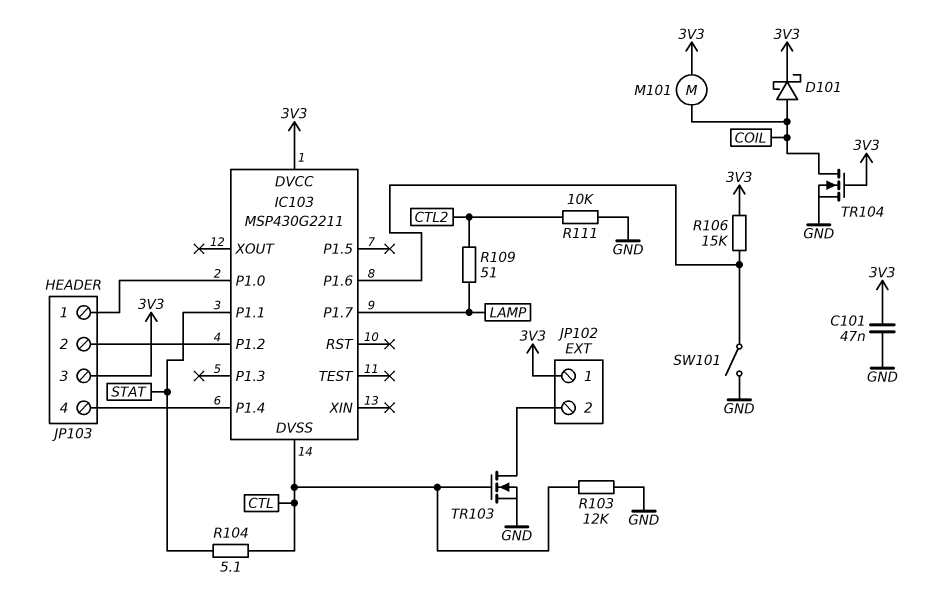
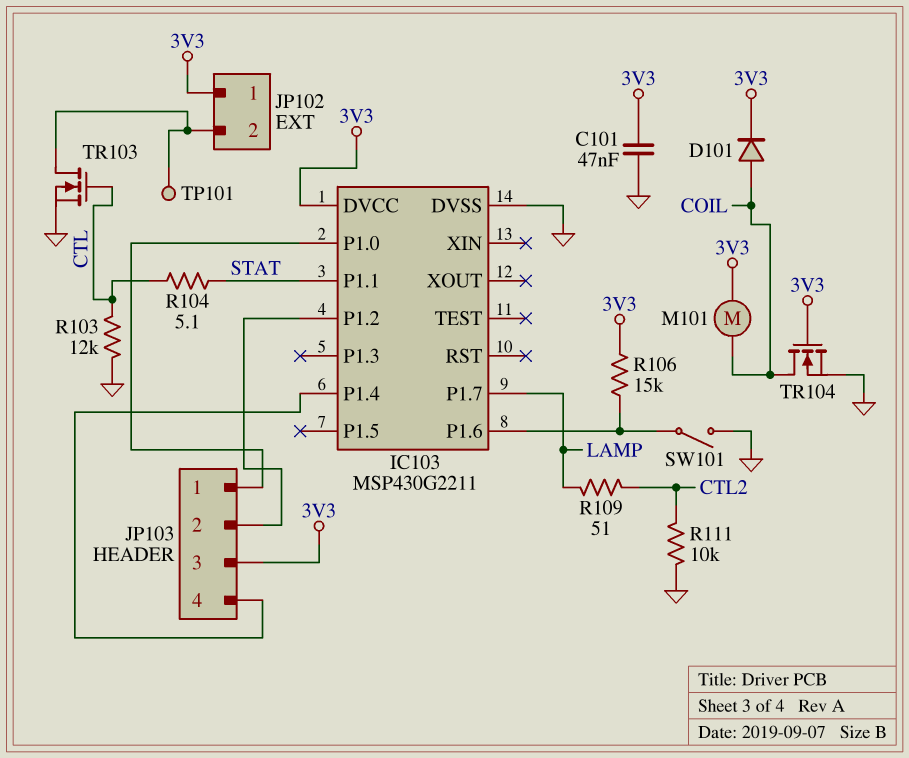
D101: schottky (A COIL, K 3V3) -> diode (A COIL, K 3V3)
IC103 pin DVSS: CTL -> GND
TP101: none -> test point (JP102/2)

